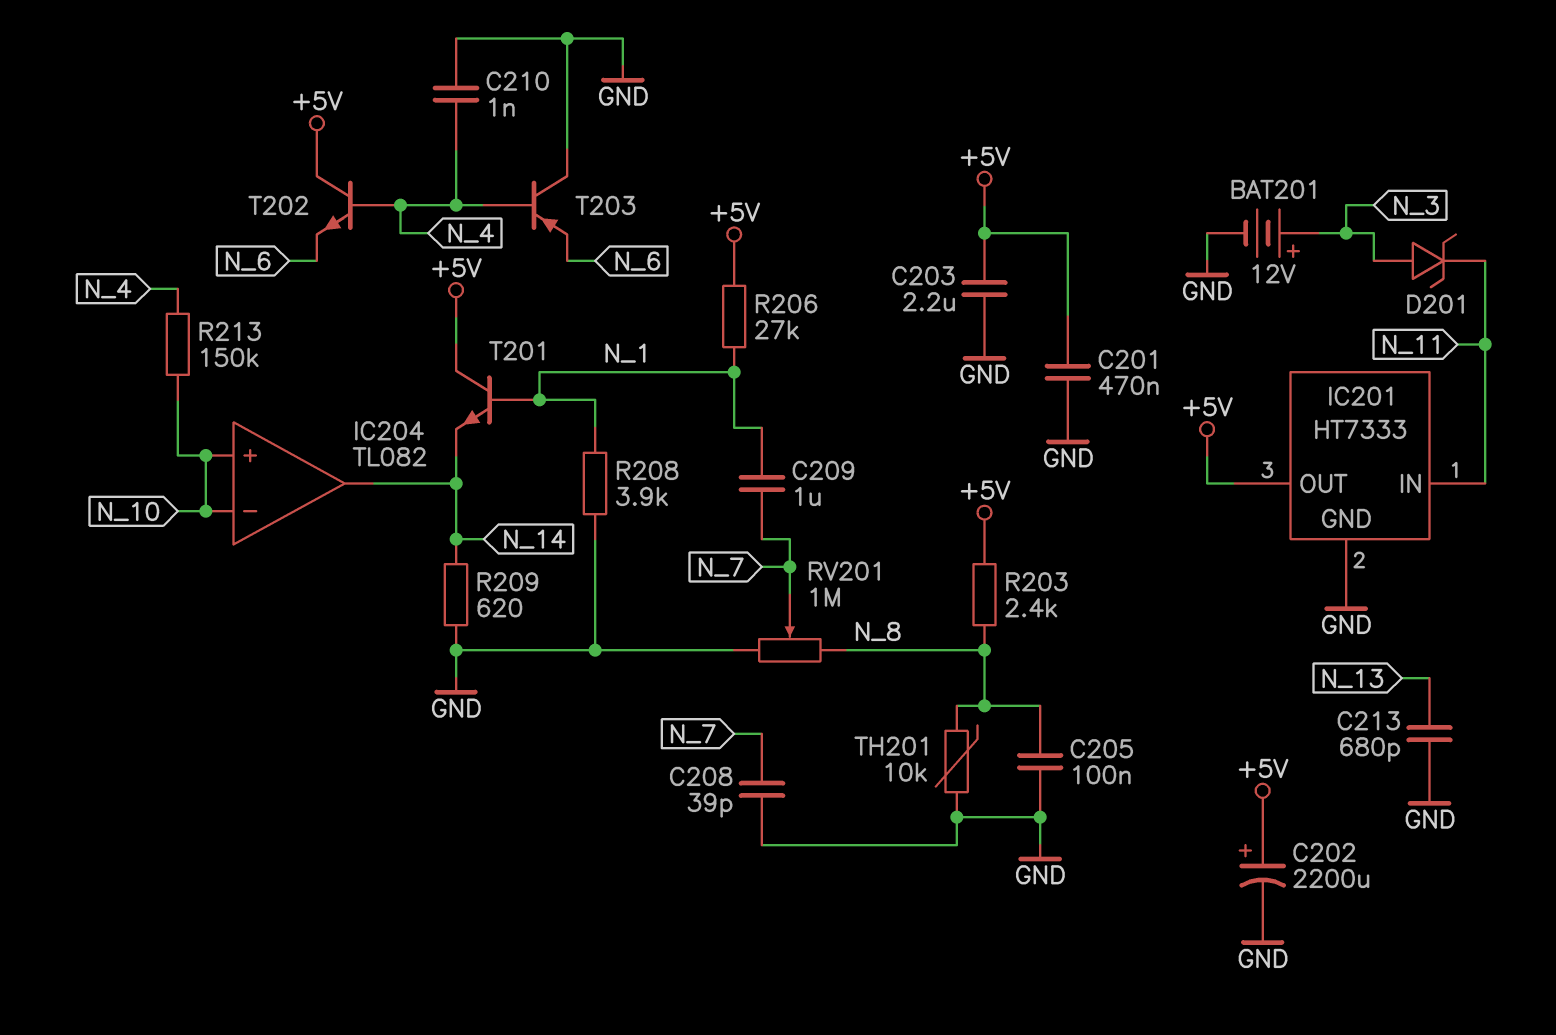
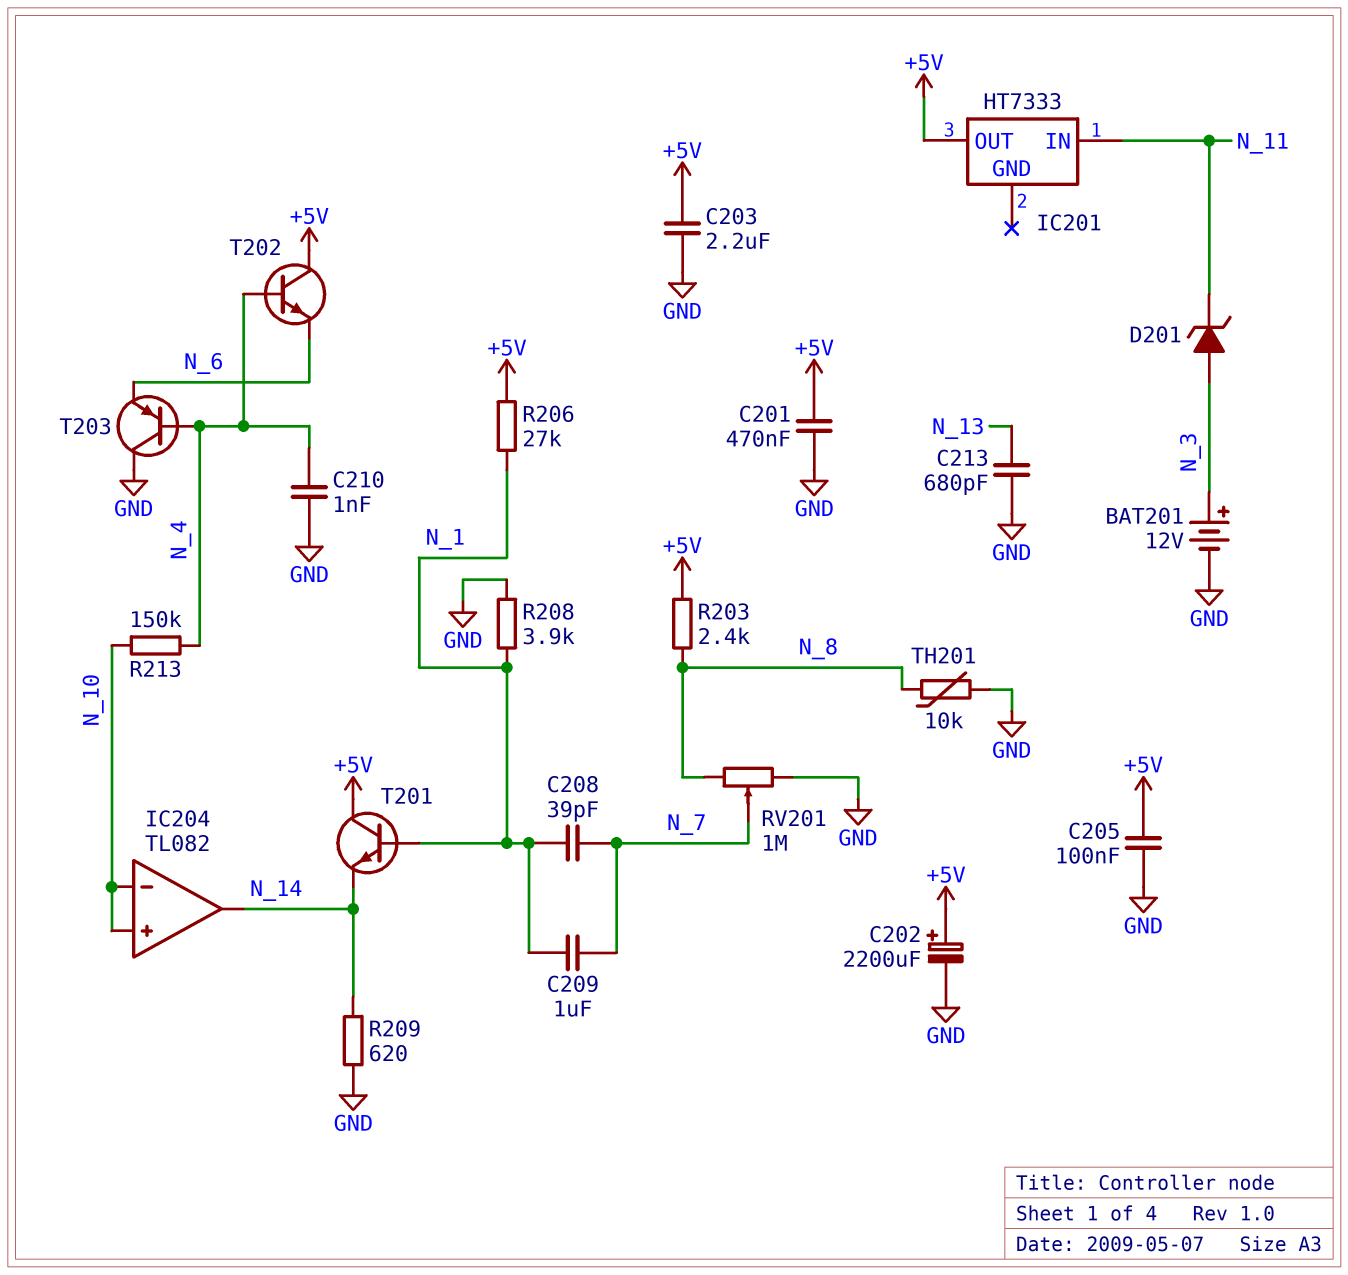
C205: 100nF (GND, N_8) -> 100nF (+5V, GND)
C208: 39pF (GND, N_7) -> 39pF (N_1, N_7)
IC201 pin GND: GND -> none

